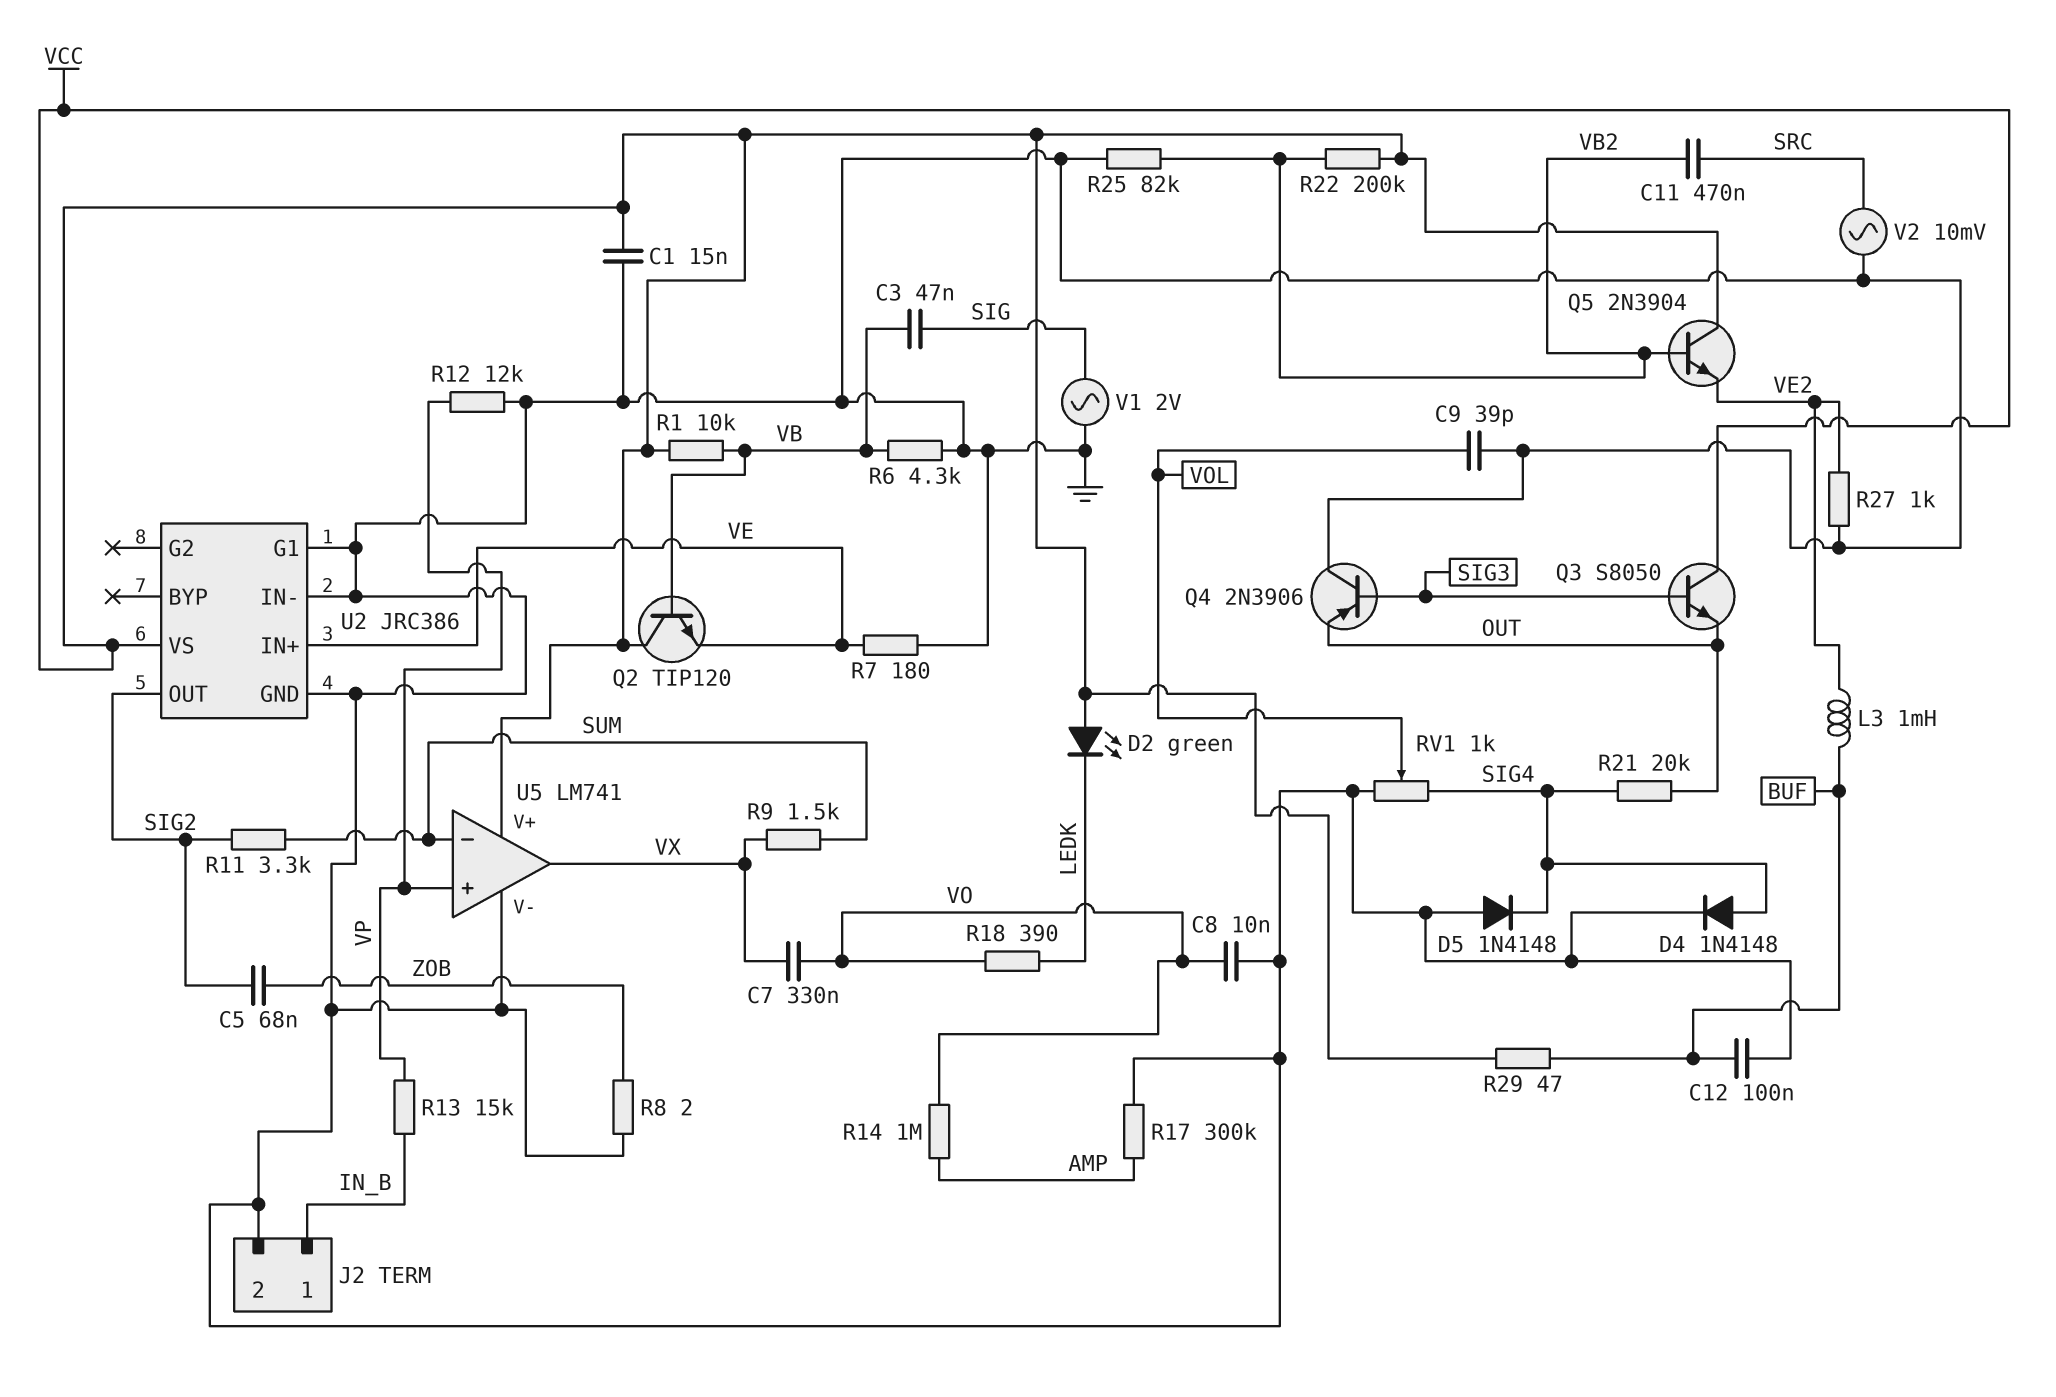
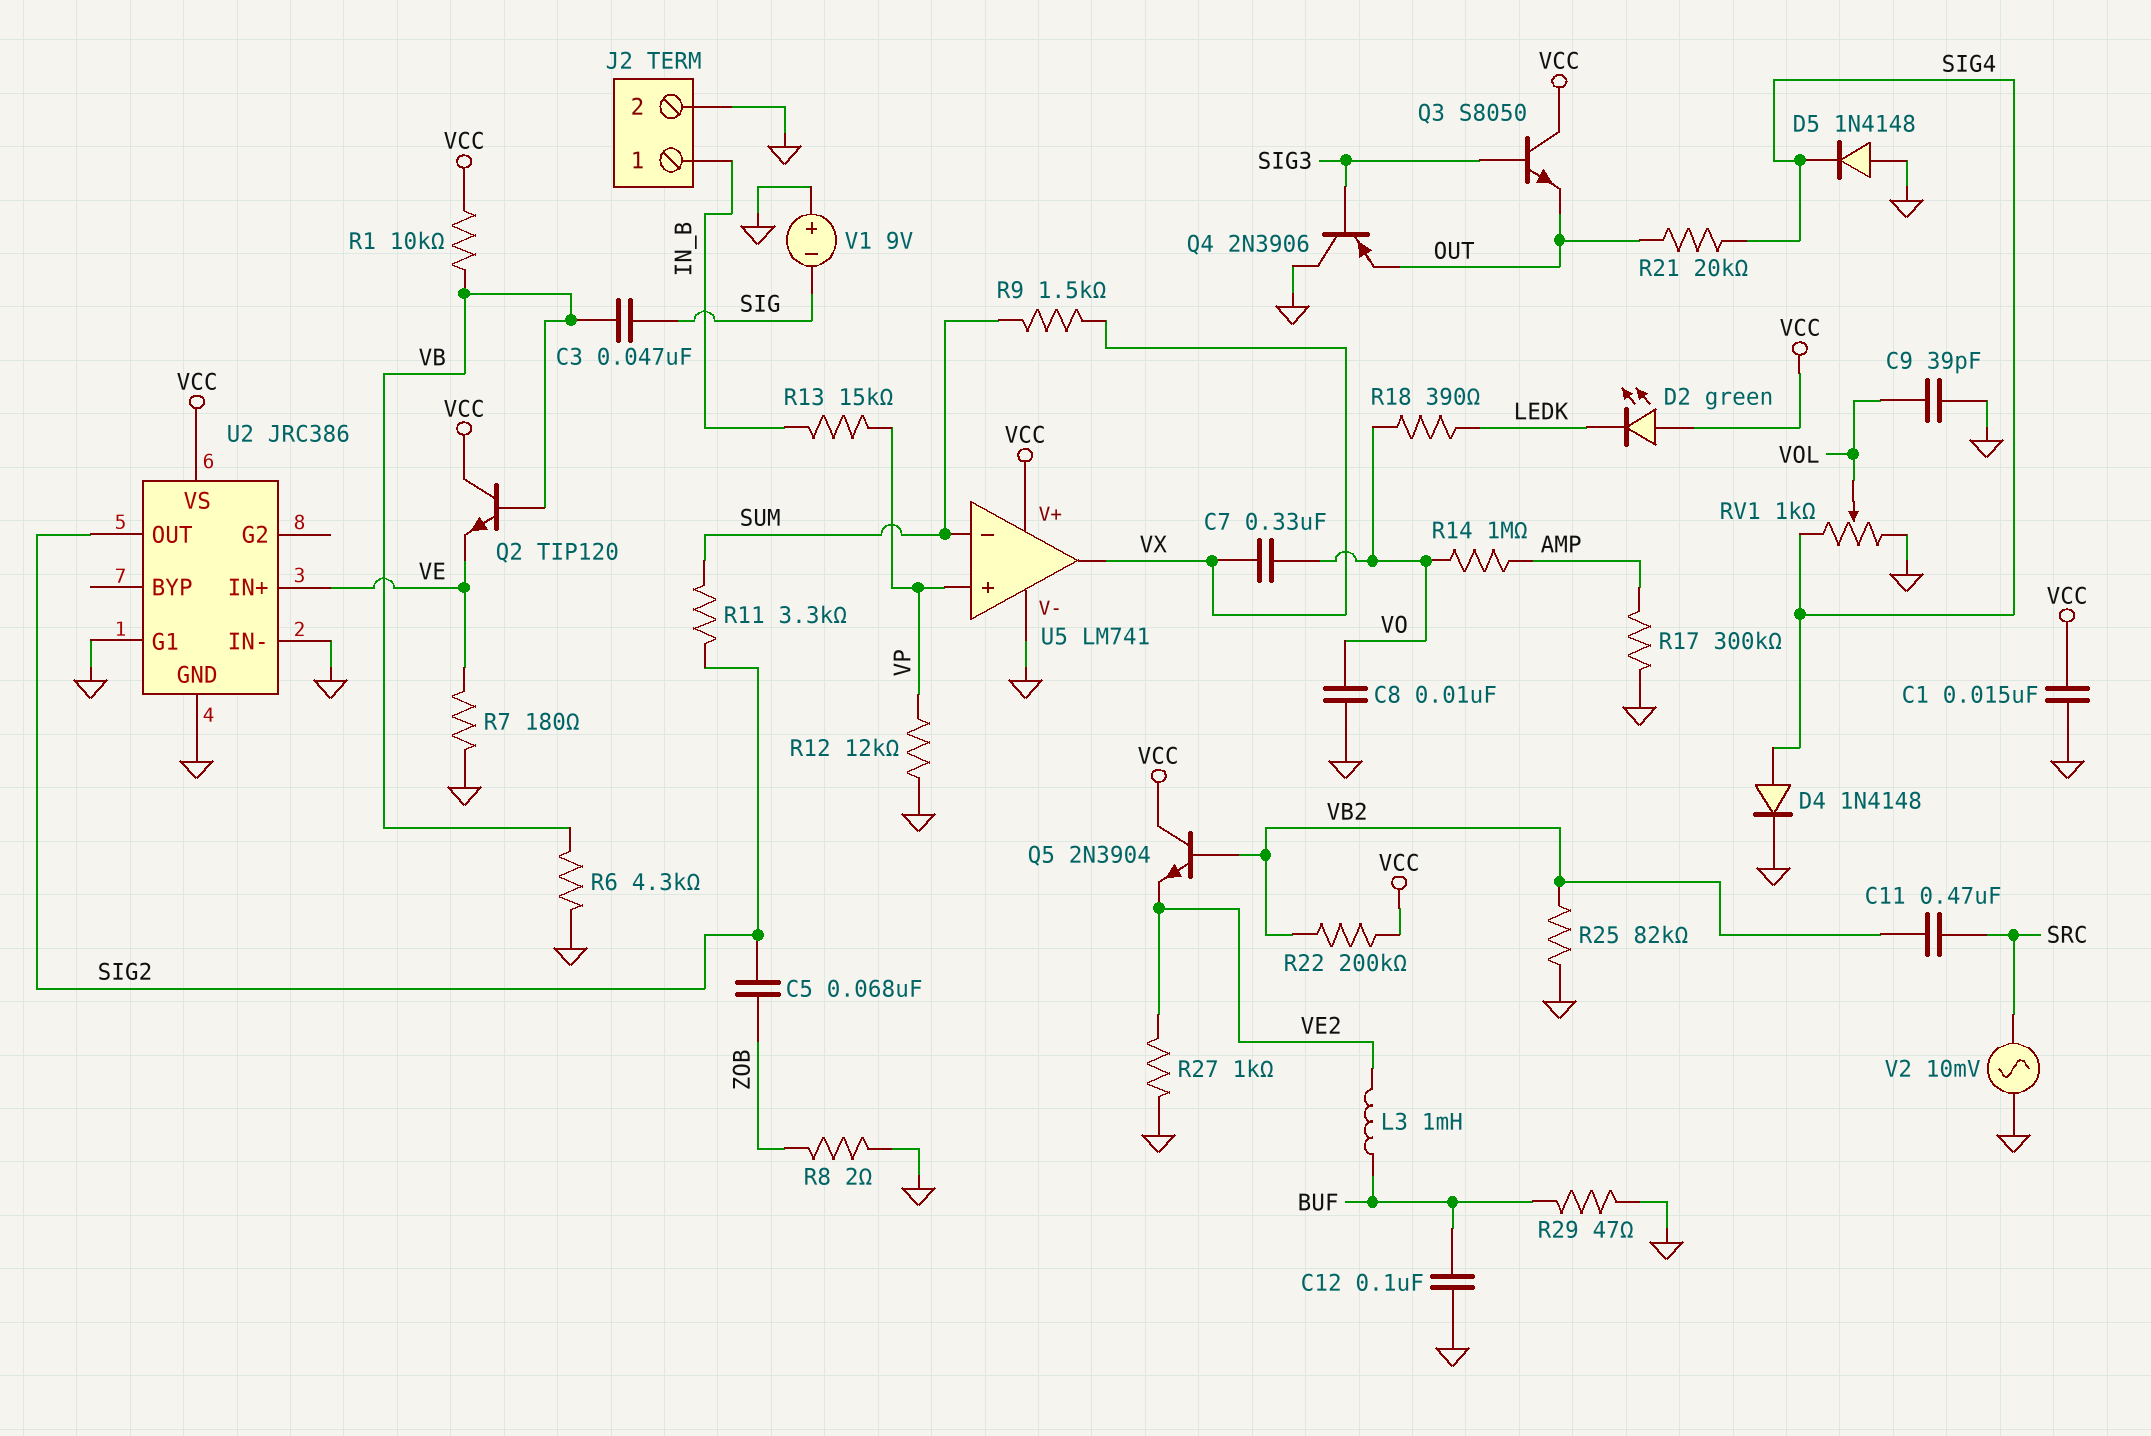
R29: 47 (BUF, VCC) -> 47 (BUF, GND)
V1: AC 2V (GND, SIG) -> 9V (plus GND, minus SIG)

